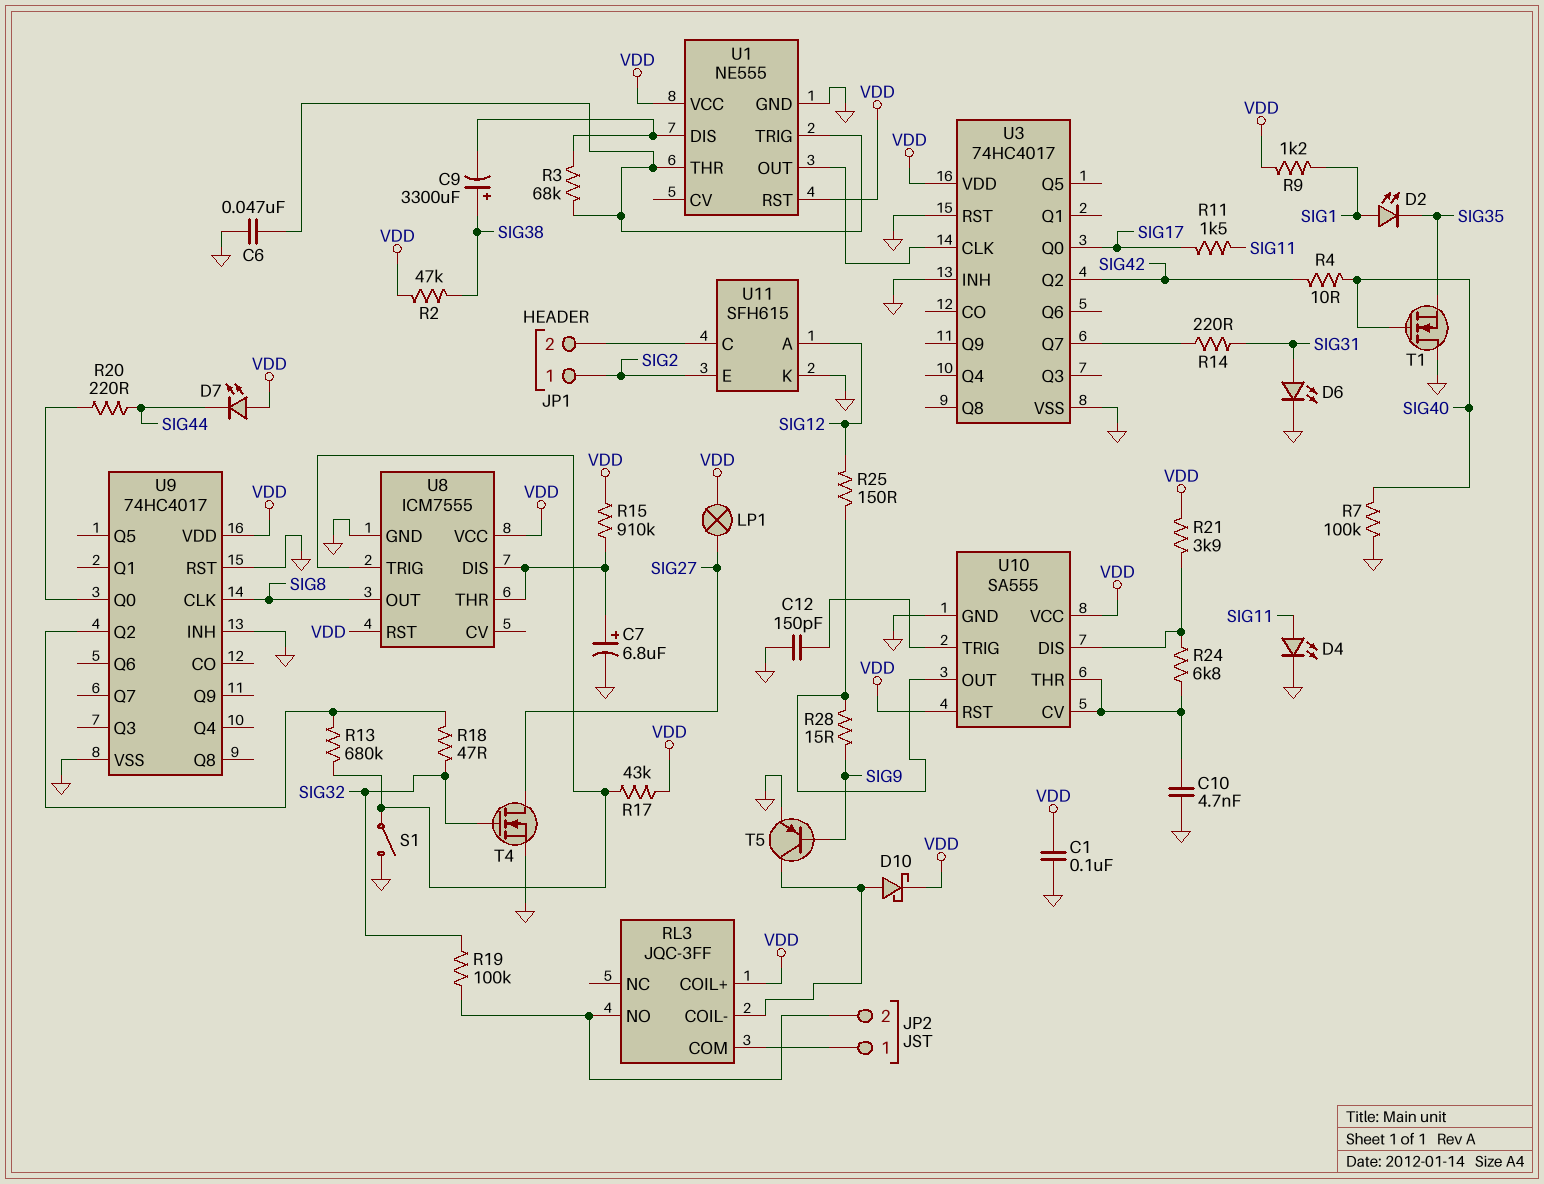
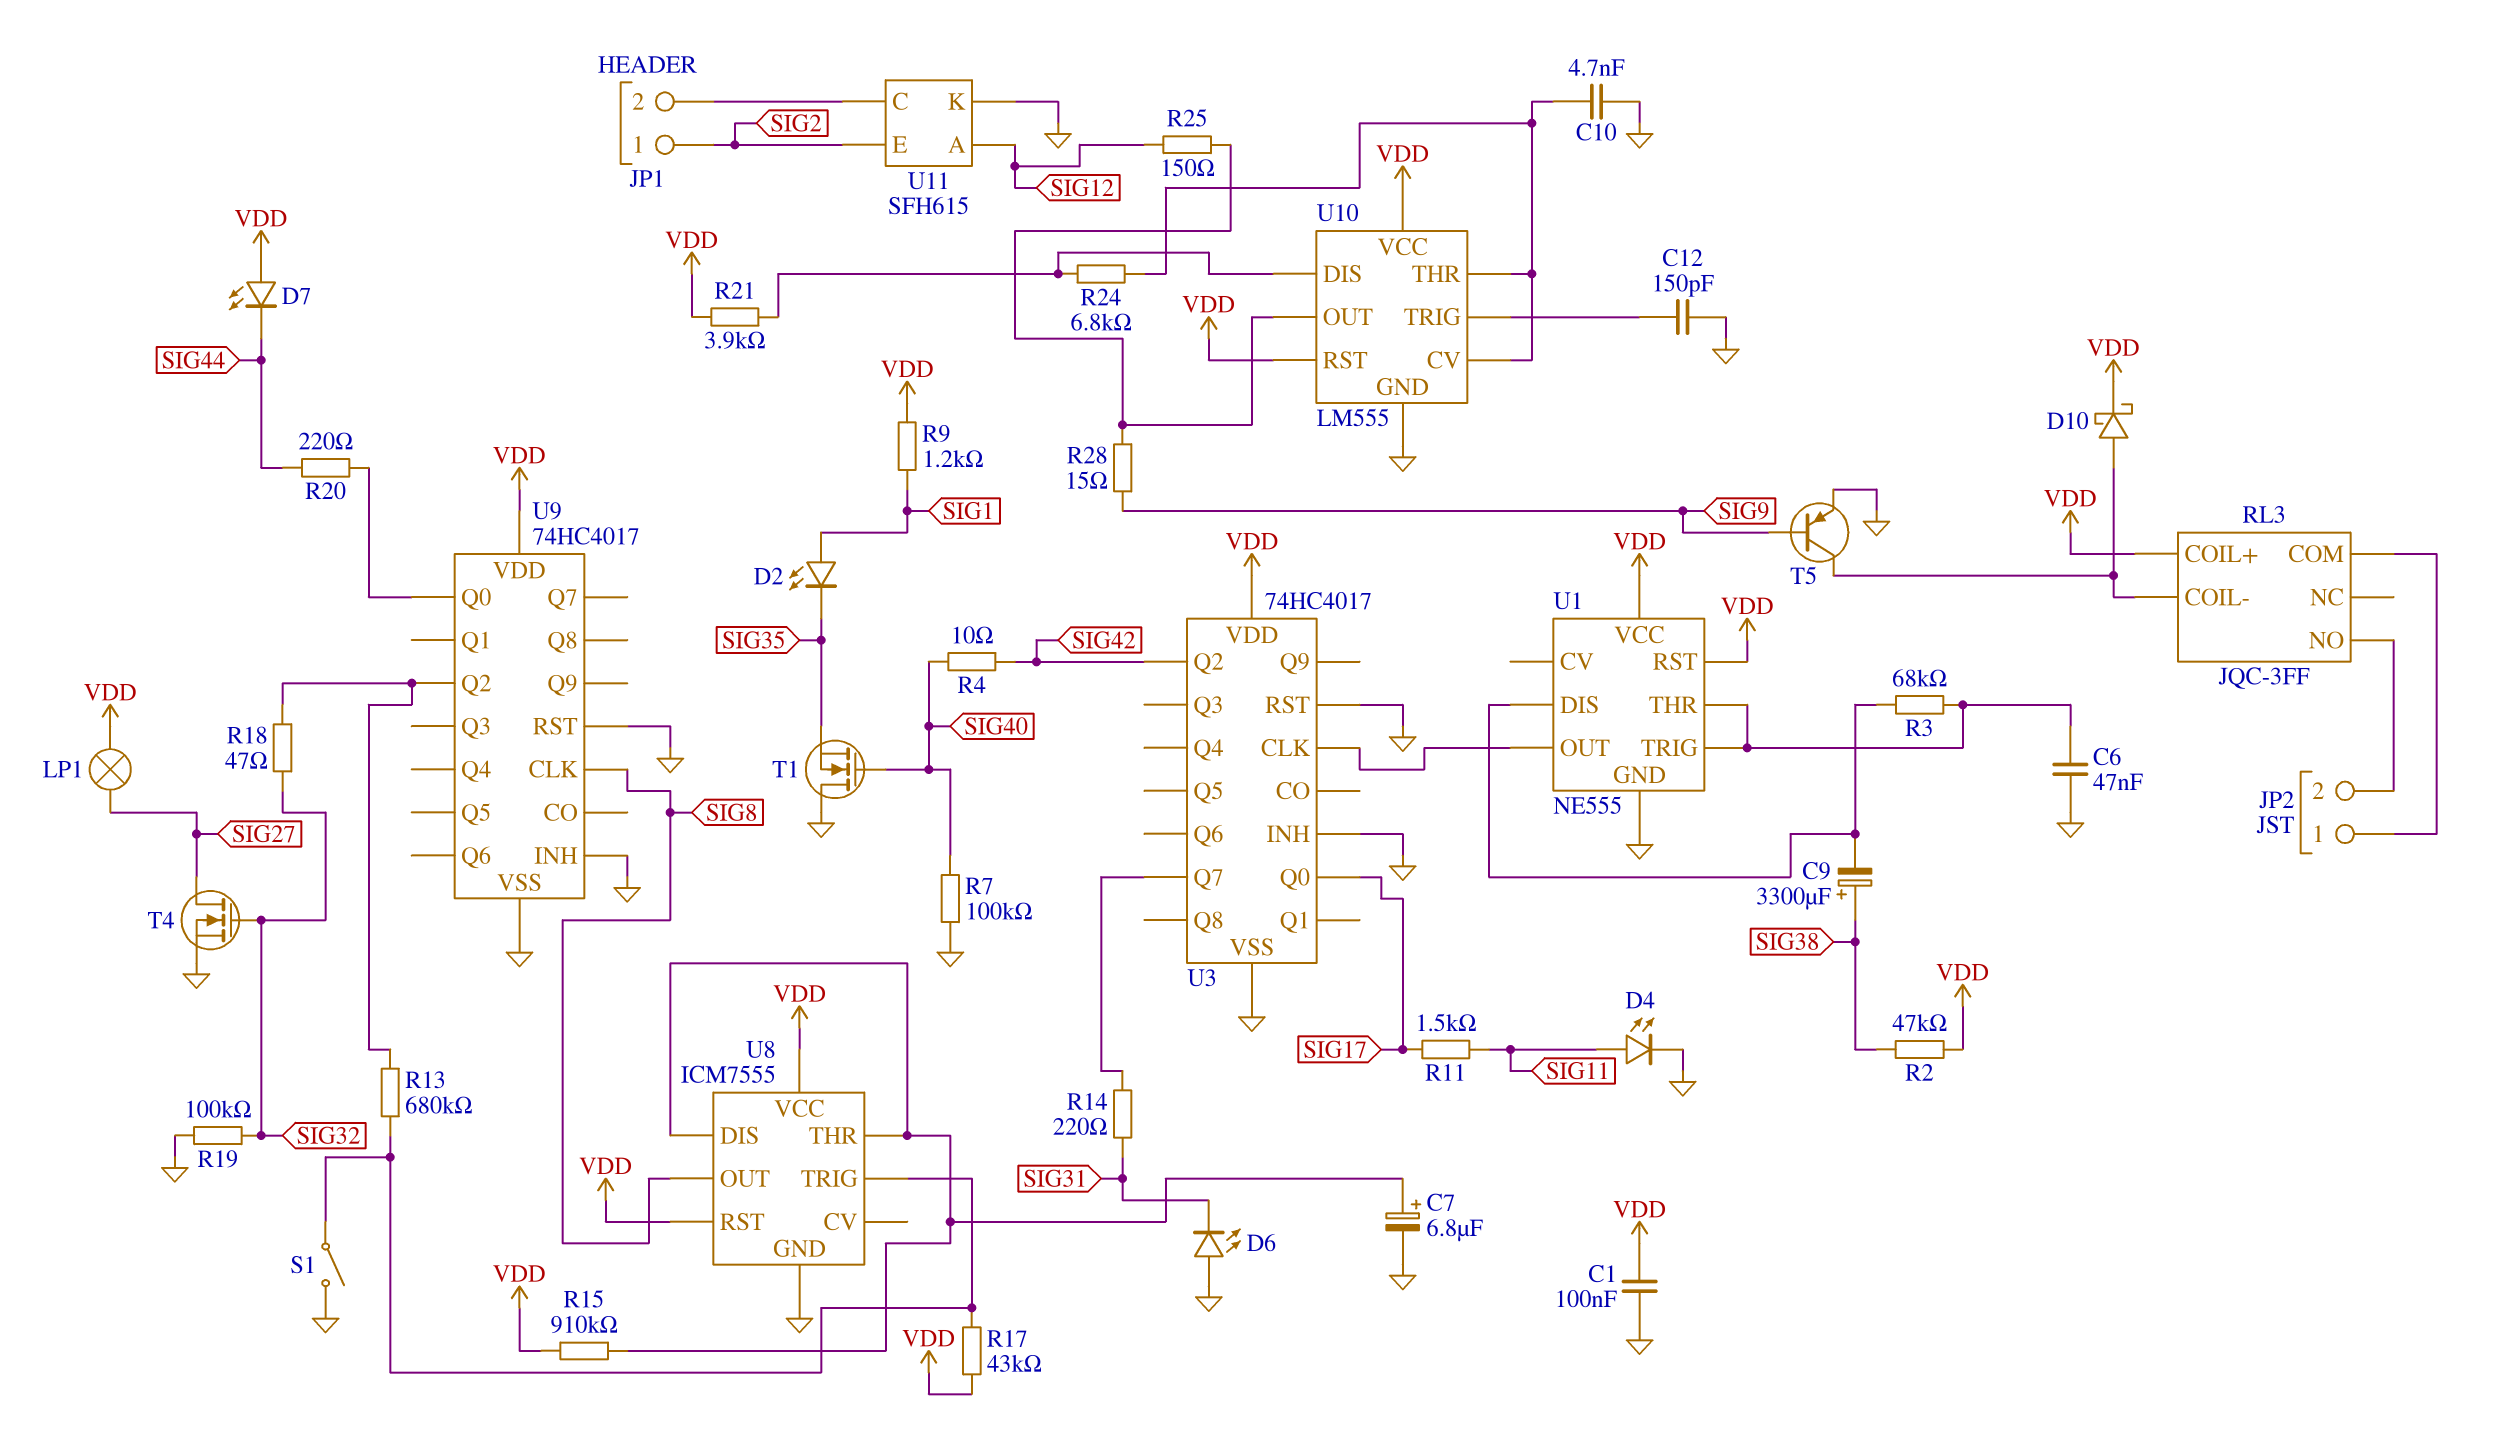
D6: LED (A SIG31, K GND) -> LED (A GND, K SIG31)
R19: 100k (JP2/2, SIG32) -> 100k (GND, SIG32)
U10: SA555 -> LM555

